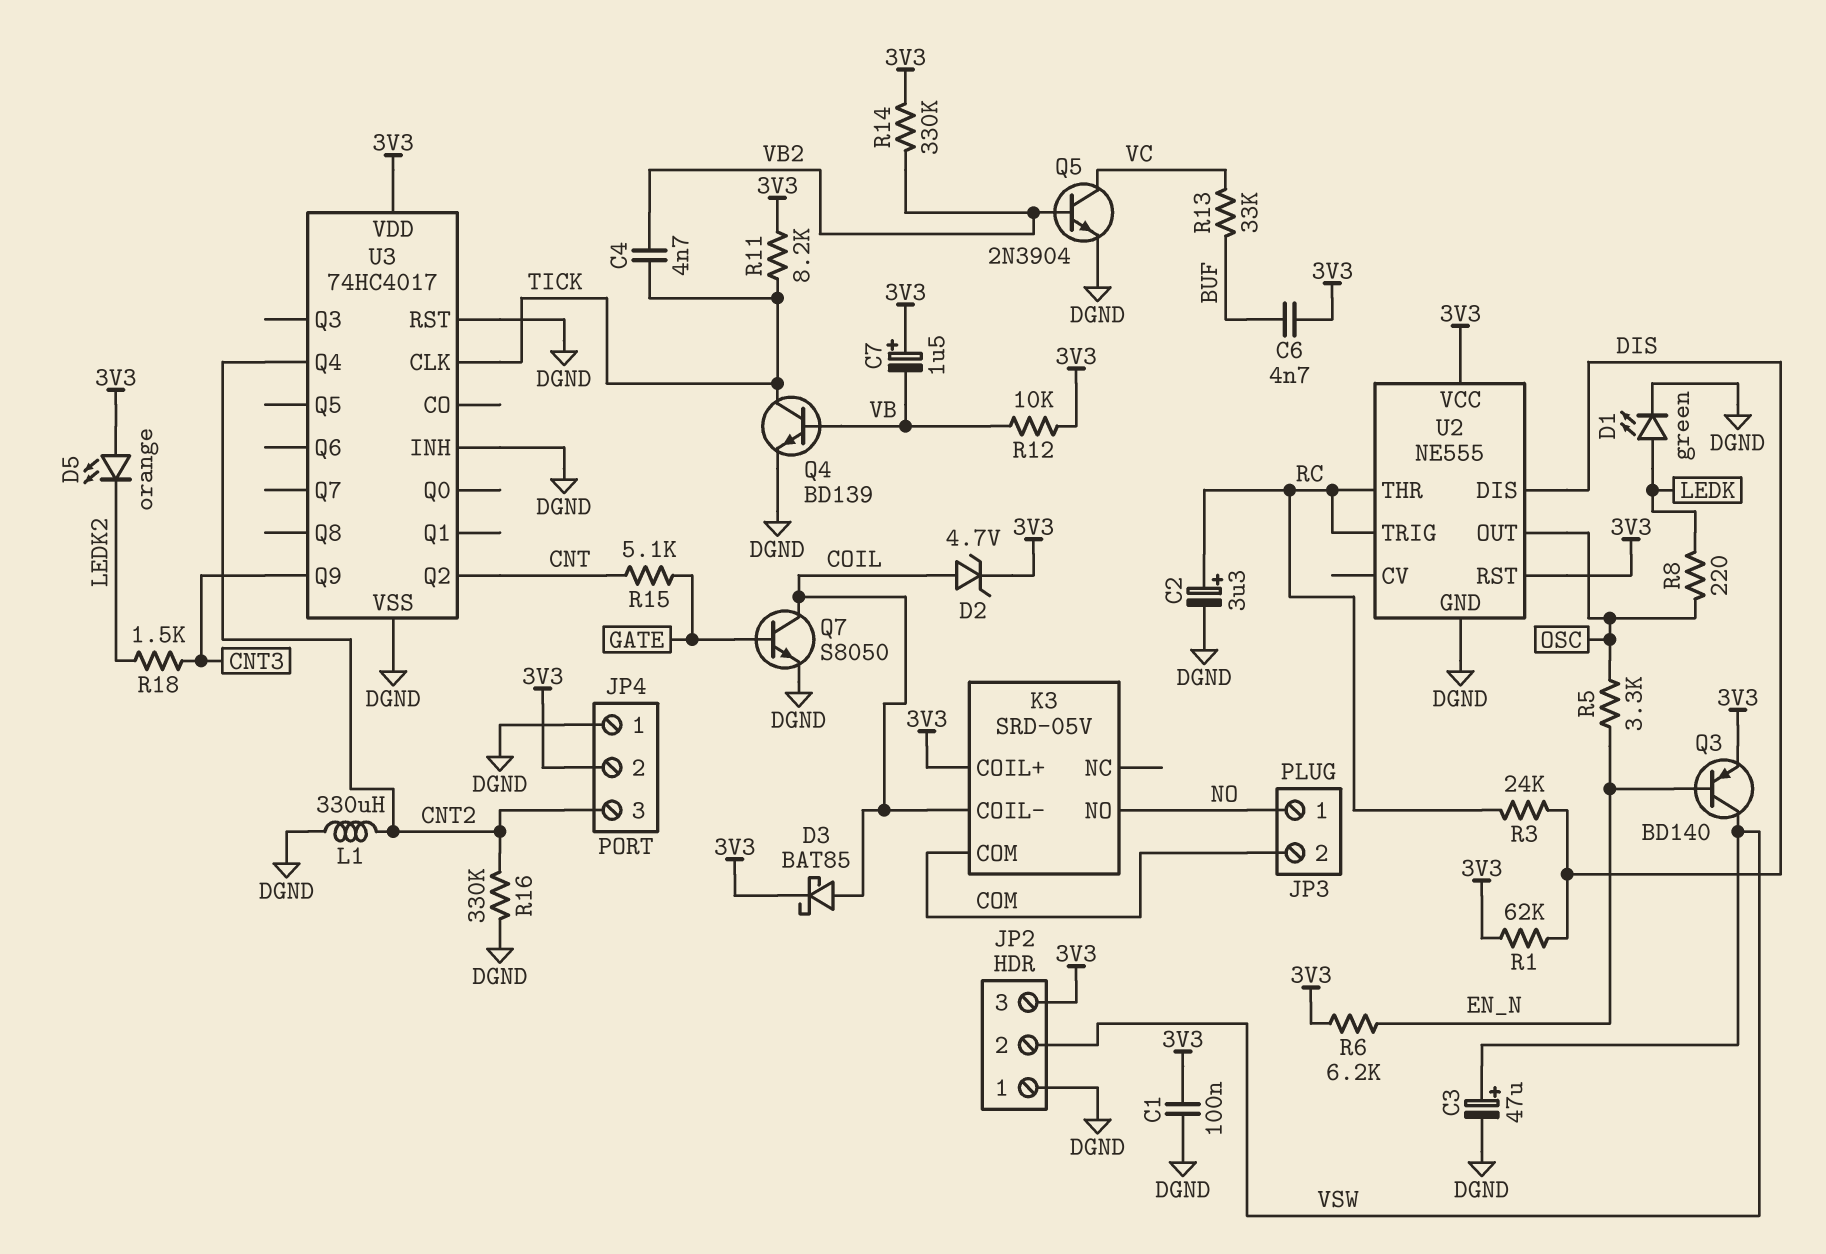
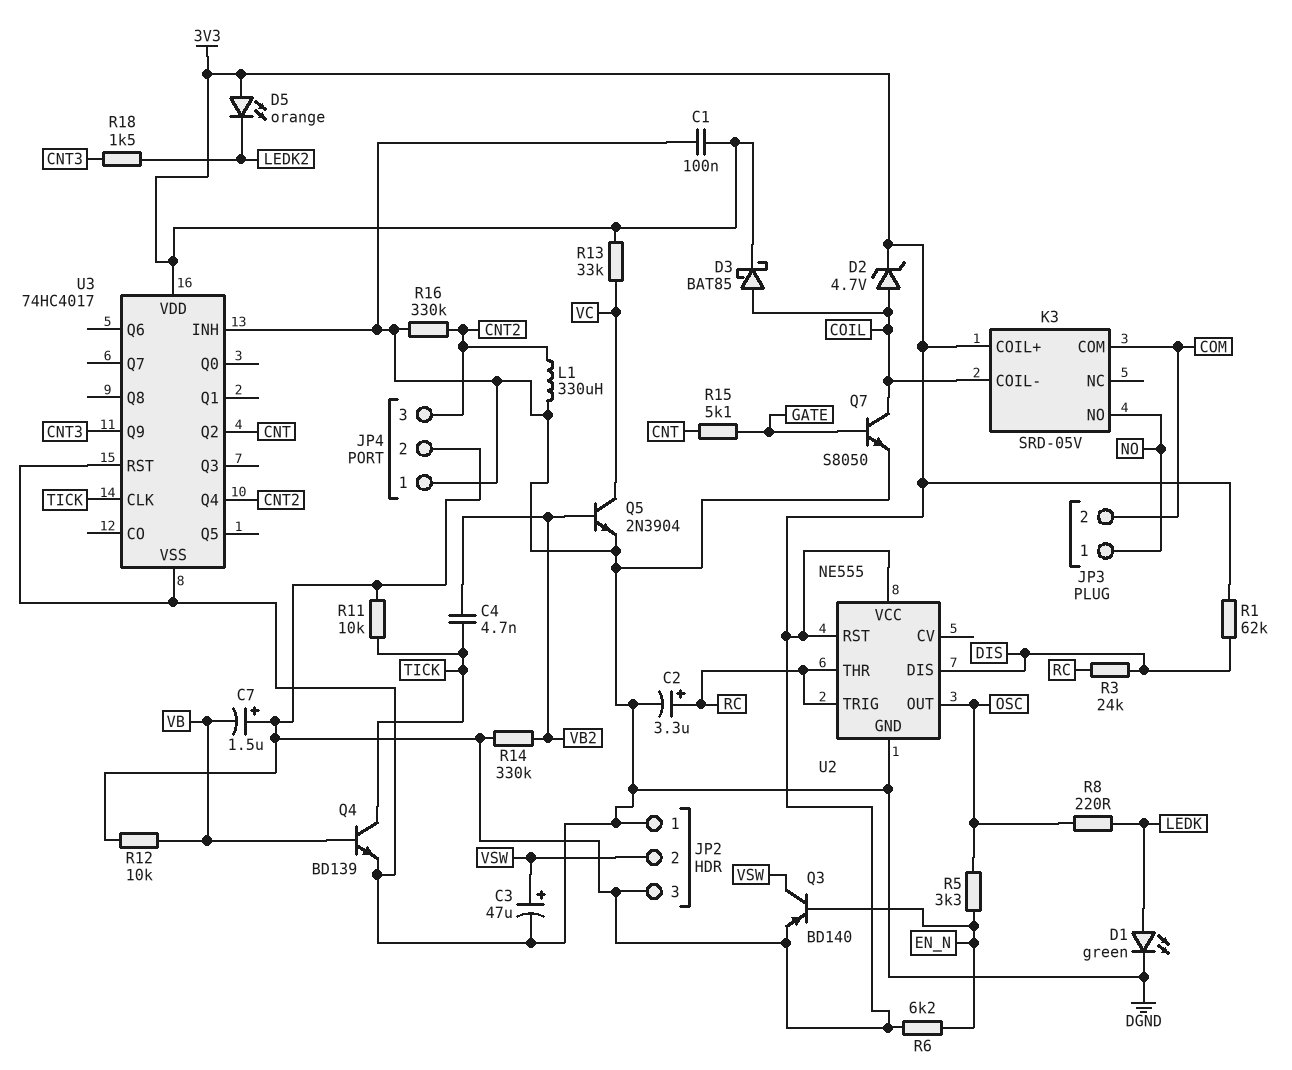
C6: 4.7nF (3V3, BUF) -> none
R11: 8.2k (3V3, TICK) -> 10k (3V3, TICK)
R13: 33k (BUF, VC) -> 33k (3V3, VC)

